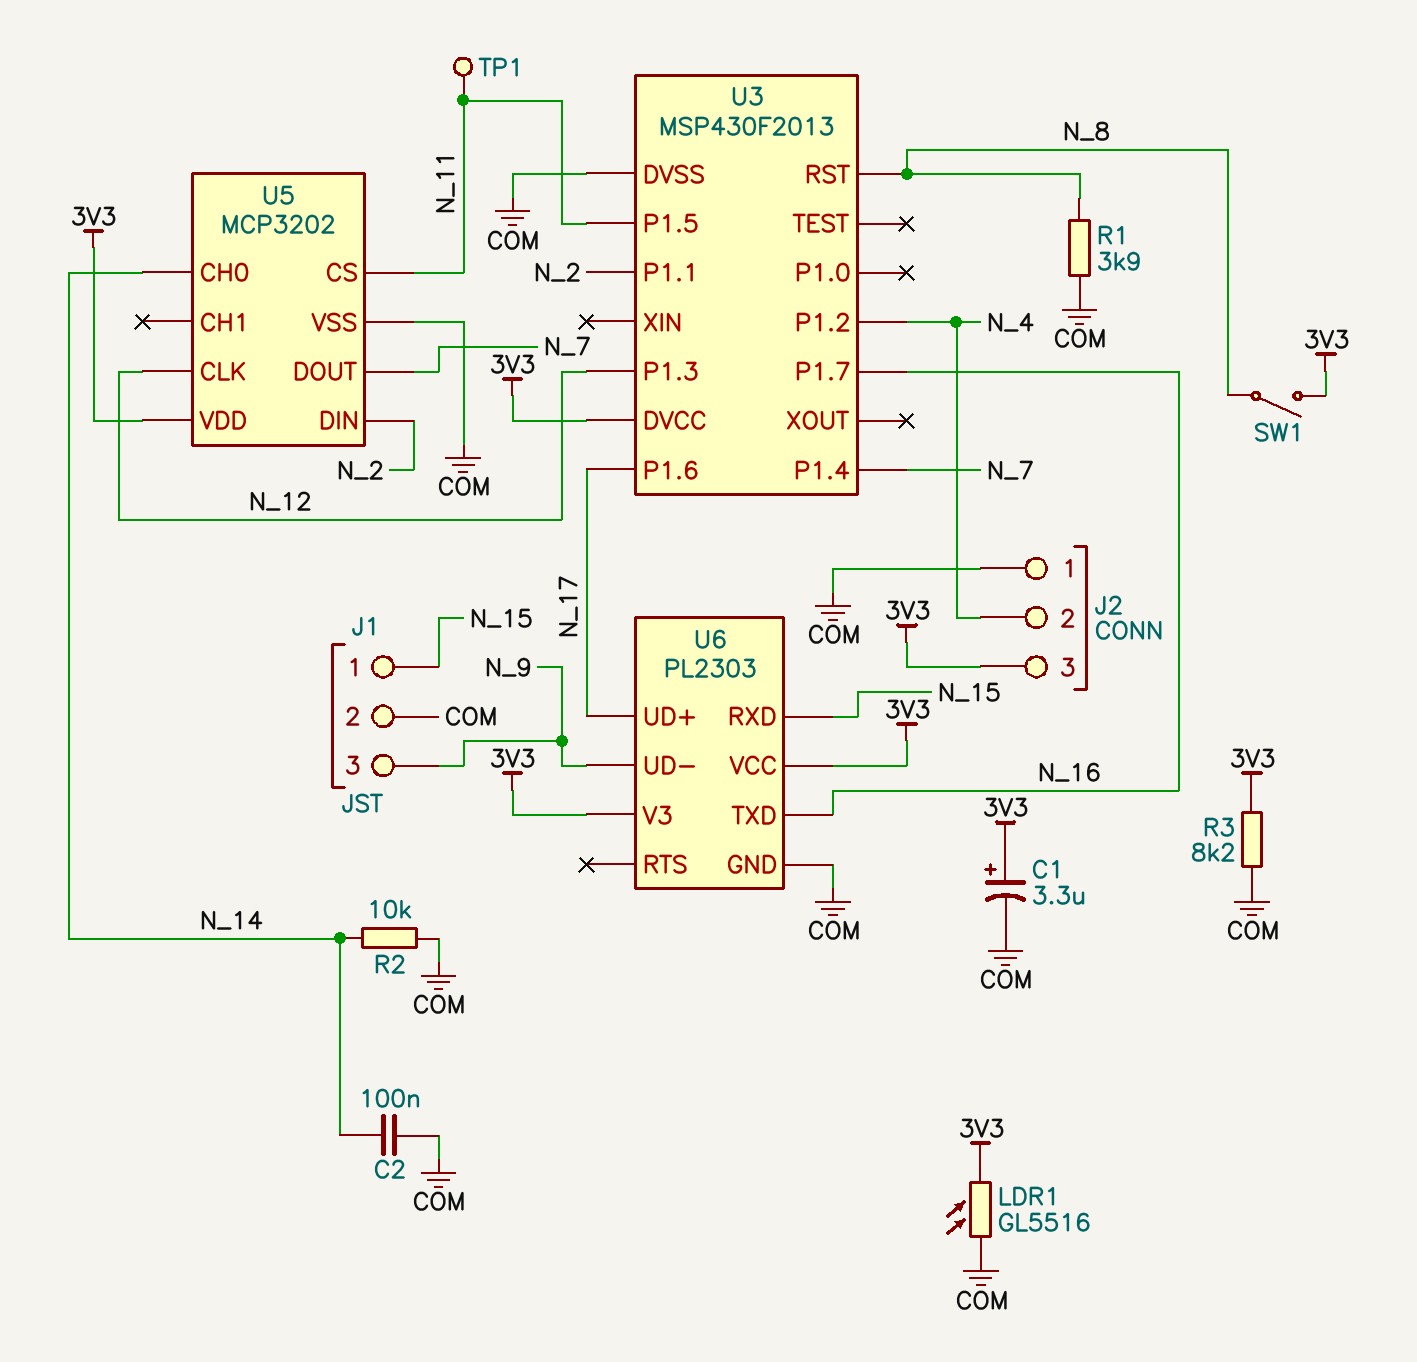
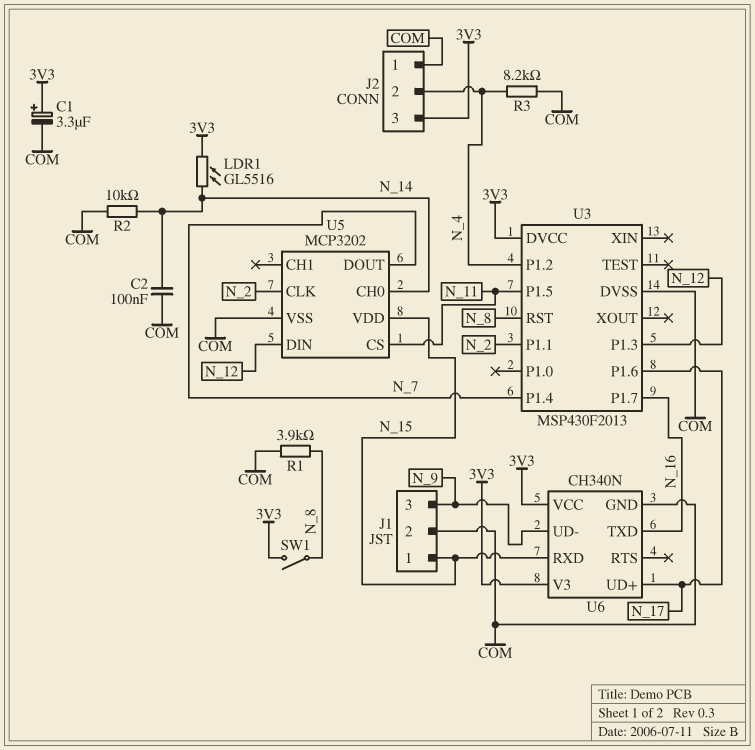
LDR1: GL5516 (3V3, COM) -> GL5516 (3V3, N_14)
R3: 8.2k (3V3, COM) -> 8.2k (COM, N_4)
TP1: test point (N_11) -> none
U5 pin CLK: N_12 -> N_2
U5 pin DIN: N_2 -> N_12
U5 pin VDD: 3V3 -> N_15
U6: PL2303 -> CH340N

